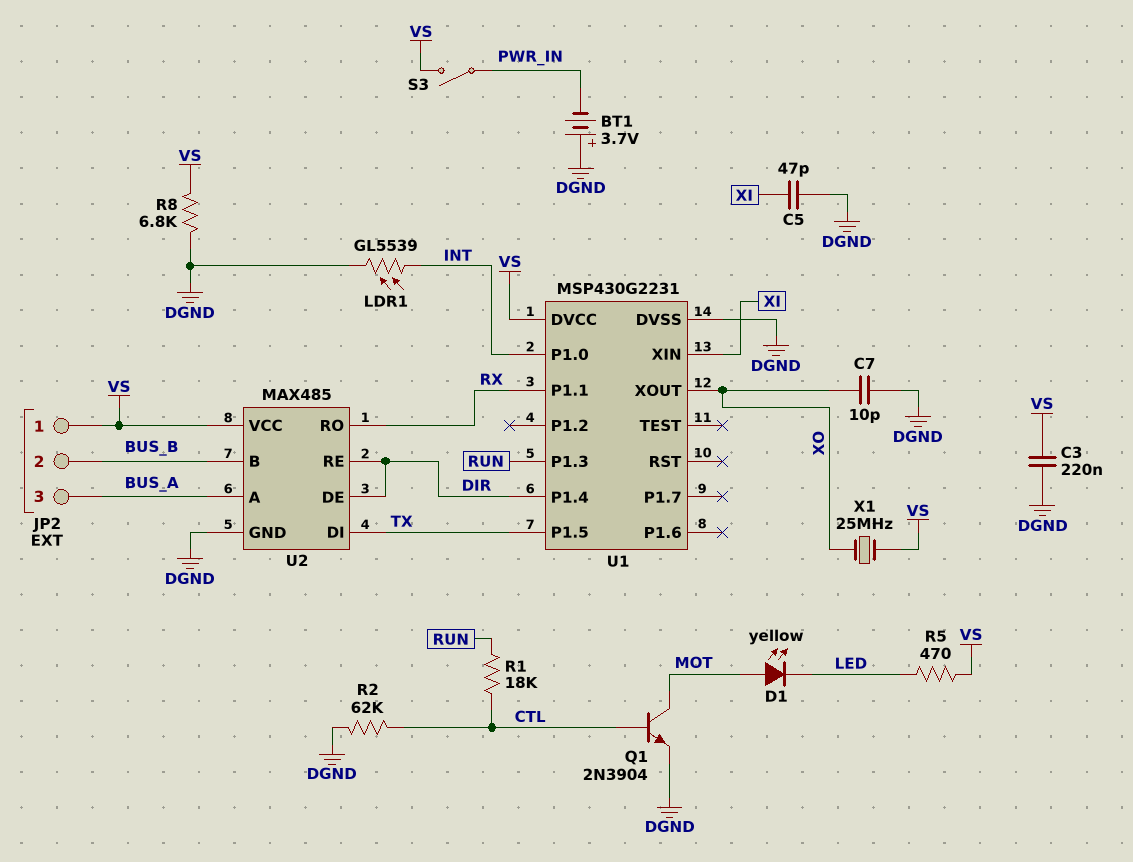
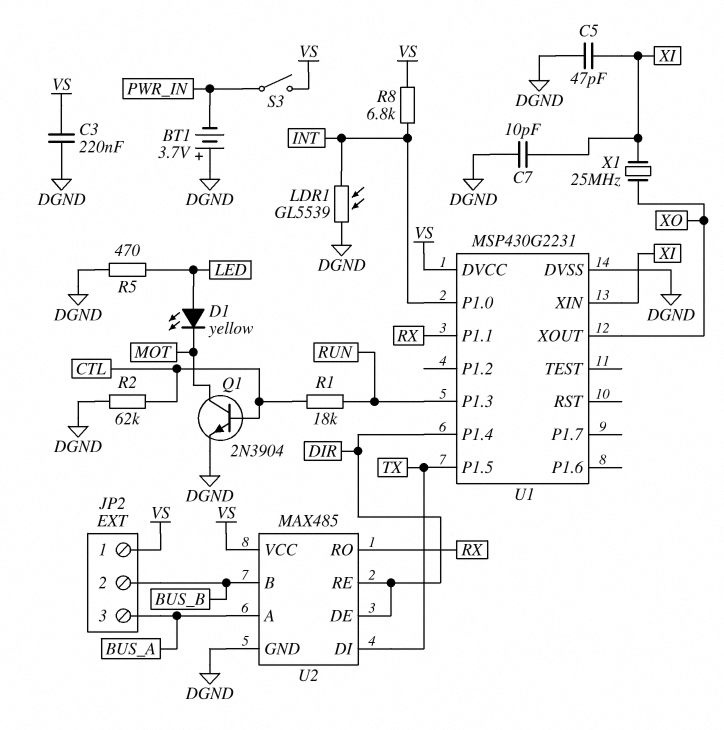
C7: 10pF (DGND, XO) -> 10pF (DGND, XI)
D1: LED yellow (A MOT, K LED) -> LED yellow (A LED, K MOT)
R5: 470 (LED, VS) -> 470 (DGND, LED)
R8: 6.8k (DGND, VS) -> 6.8k (INT, VS)
X1: 25MHz (VS, XO) -> 25MHz (XI, XO)

